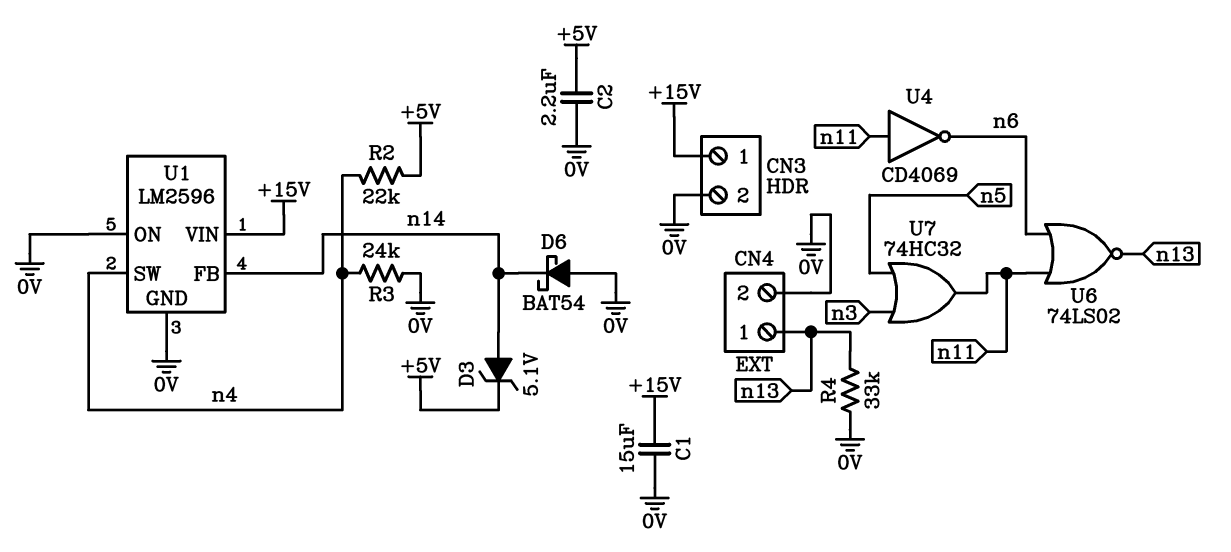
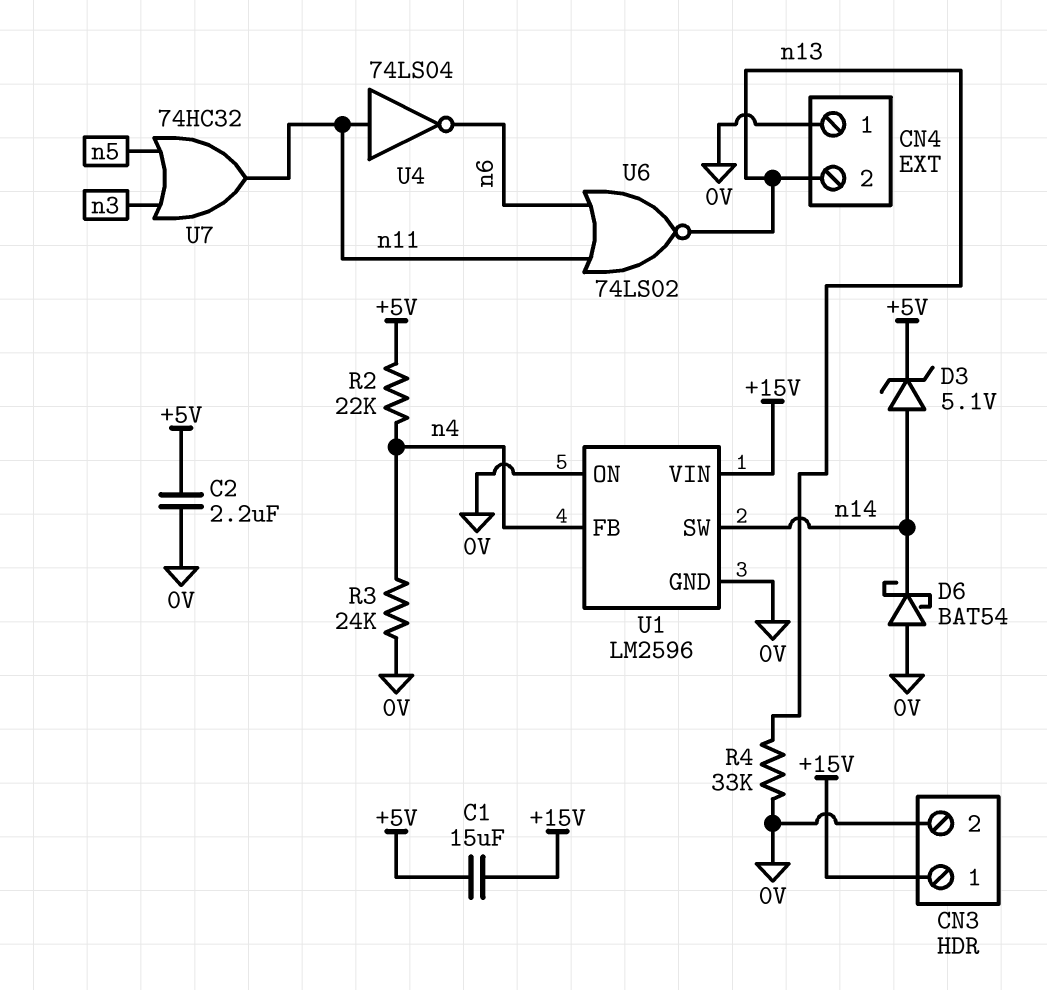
C1: 15uF (+15V, 0V) -> 15uF (+5V, +15V)
CN4 pin 1: n13 -> 0V
CN4 pin 2: 0V -> n13
U1 pin FB: n14 -> n4
U1 pin SW: n4 -> n14
U4: NOT CD4069 (in n11, out n6) -> NOT 74LS04 (in n11, out n6)

